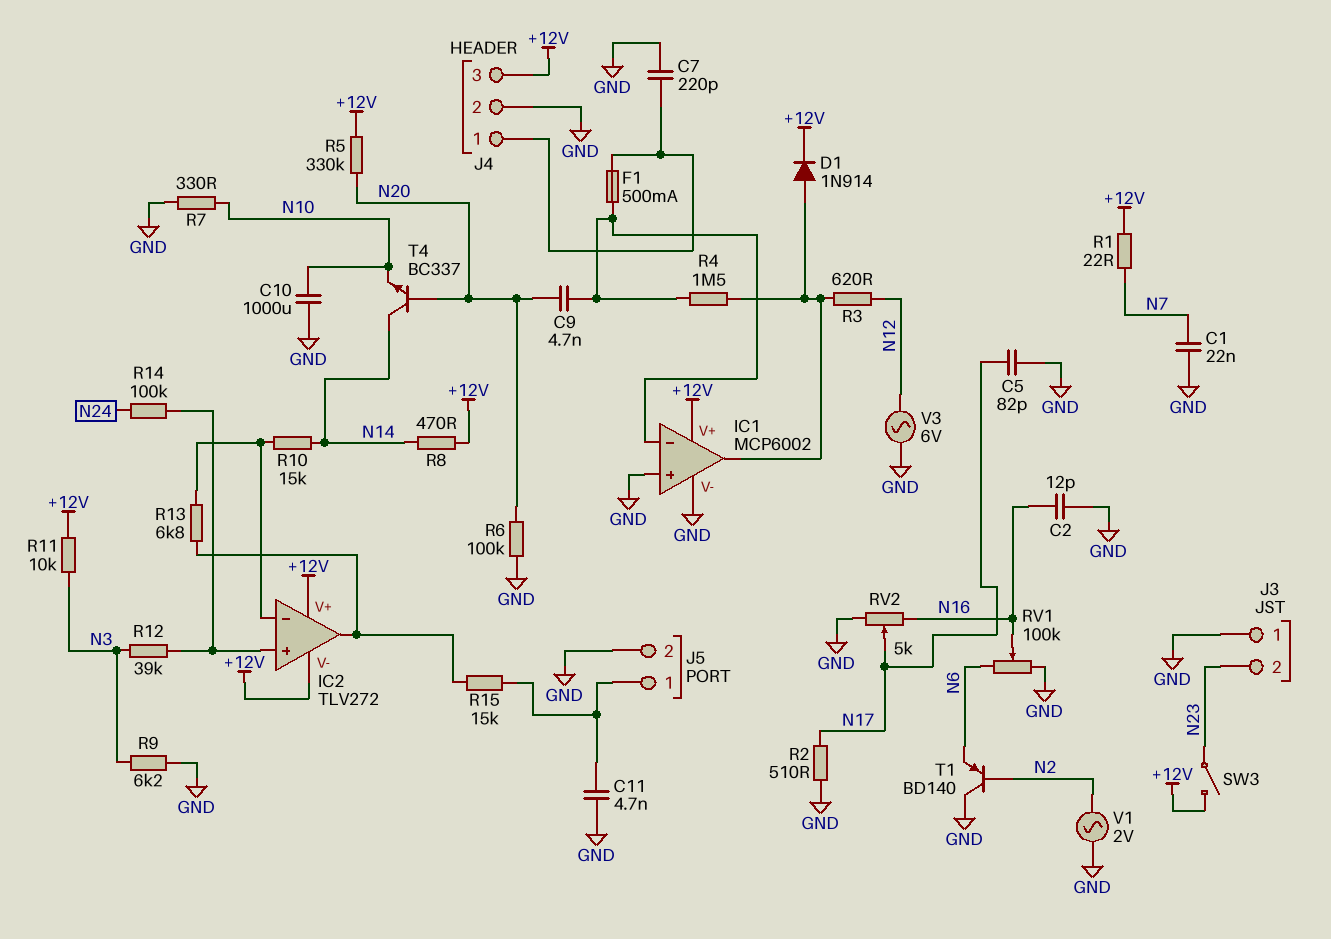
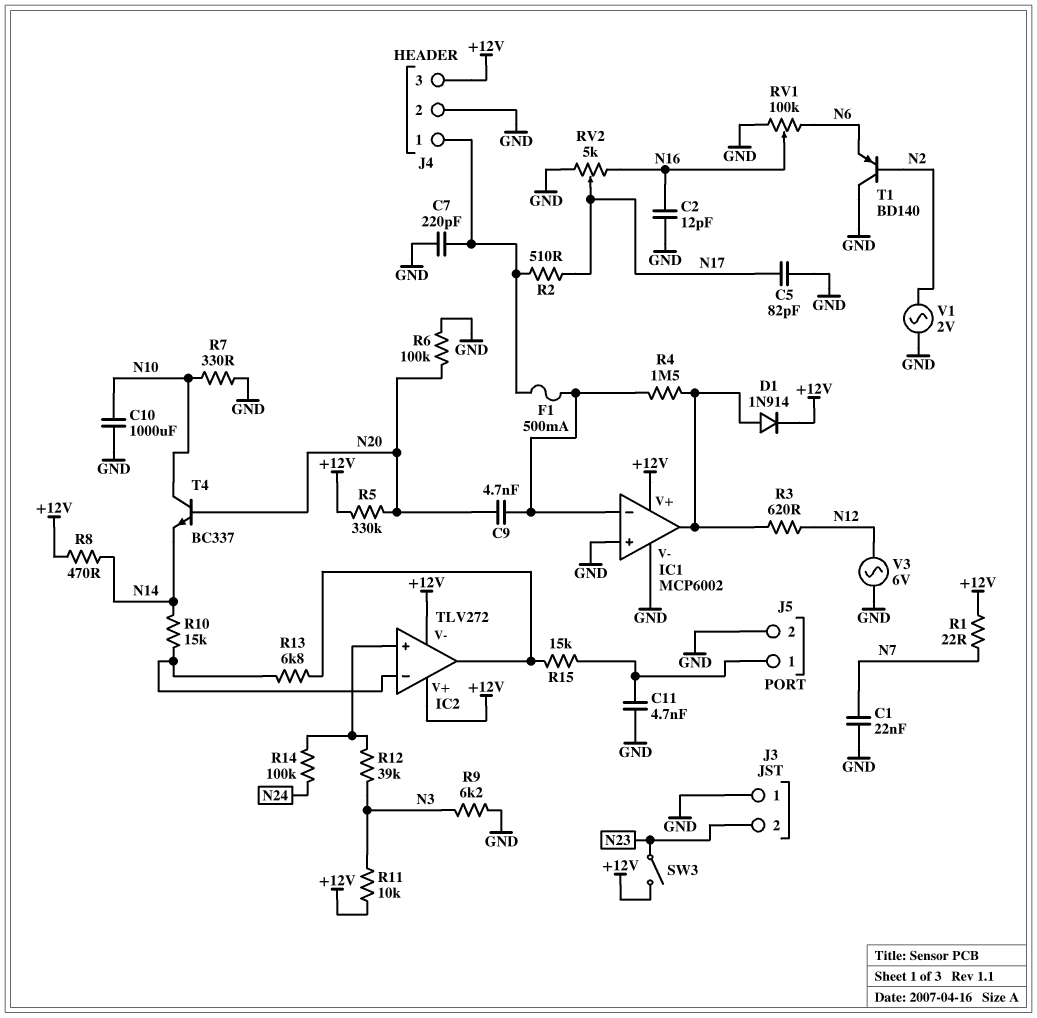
R2: 510 (GND, N17) -> 510 (J4/1, N17)
T4: NPN BC337 (B N20, C N14, E N10) -> NPN BC337 (B N20, C N10, E N14)

